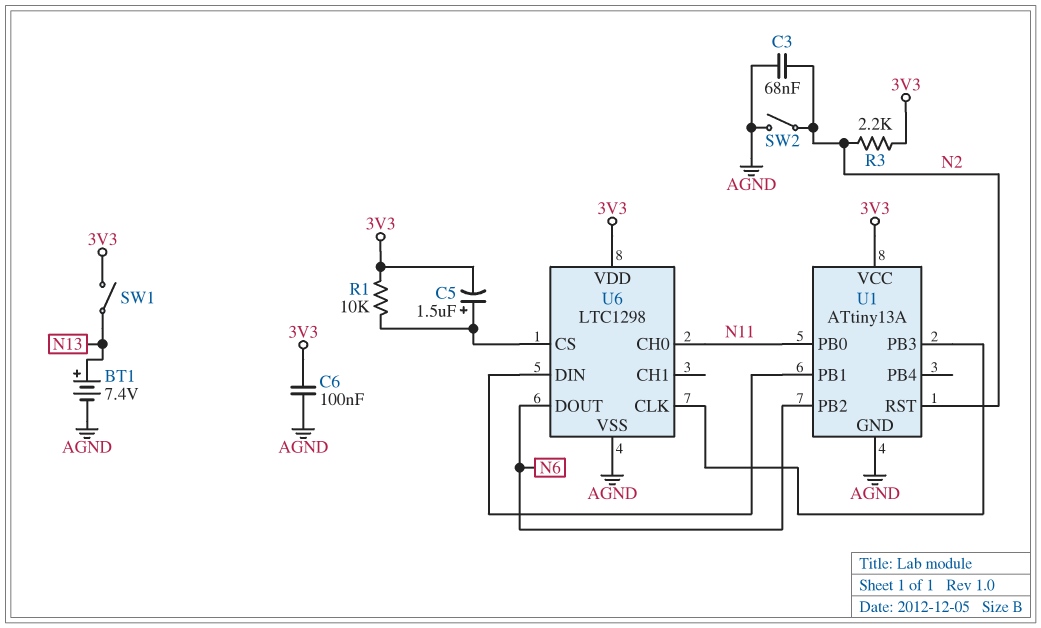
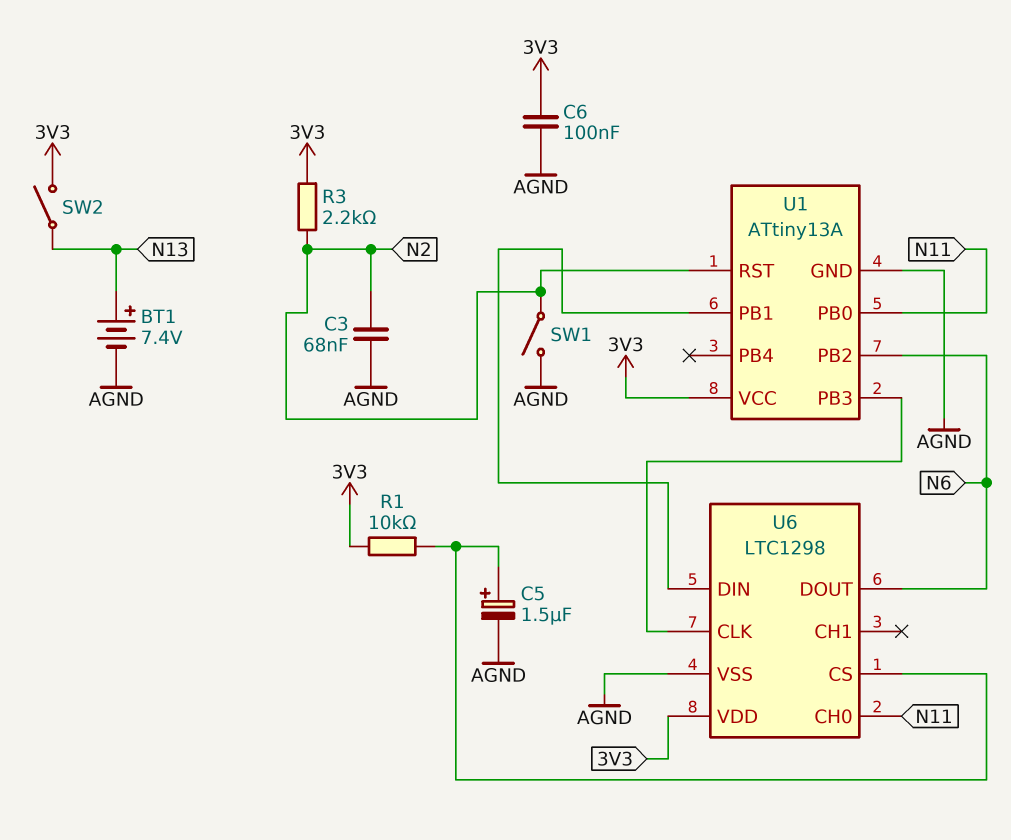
C5: 1.5uF (plus U6/CS, minus 3V3) -> 1.5uF (plus U6/CS, minus AGND)
SW1: switch (3V3, N13) -> switch (AGND, N2)
SW2: switch (AGND, N2) -> switch (3V3, N13)

